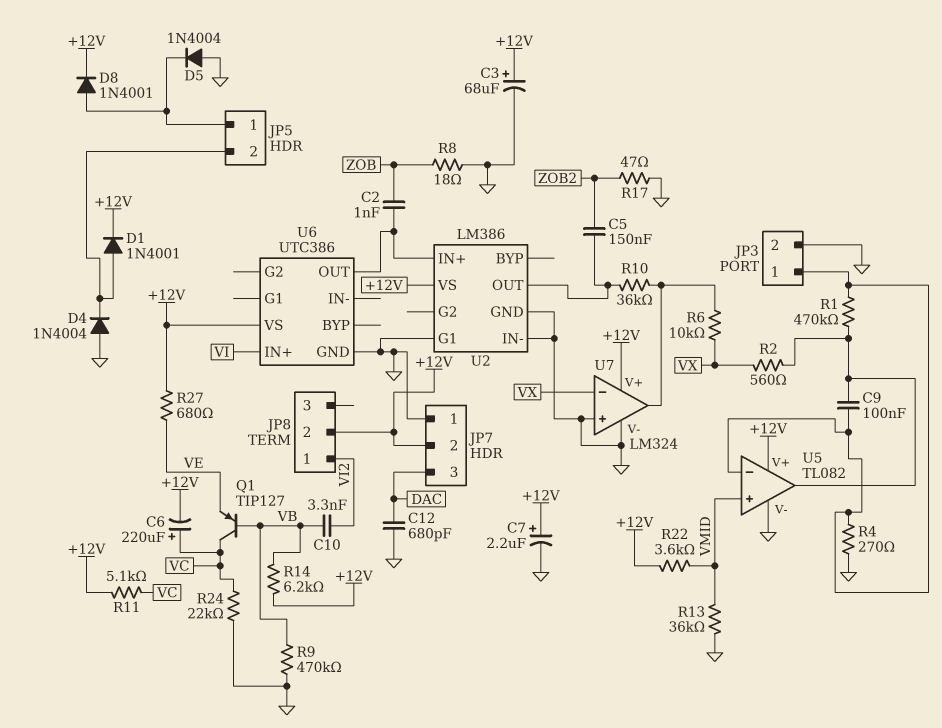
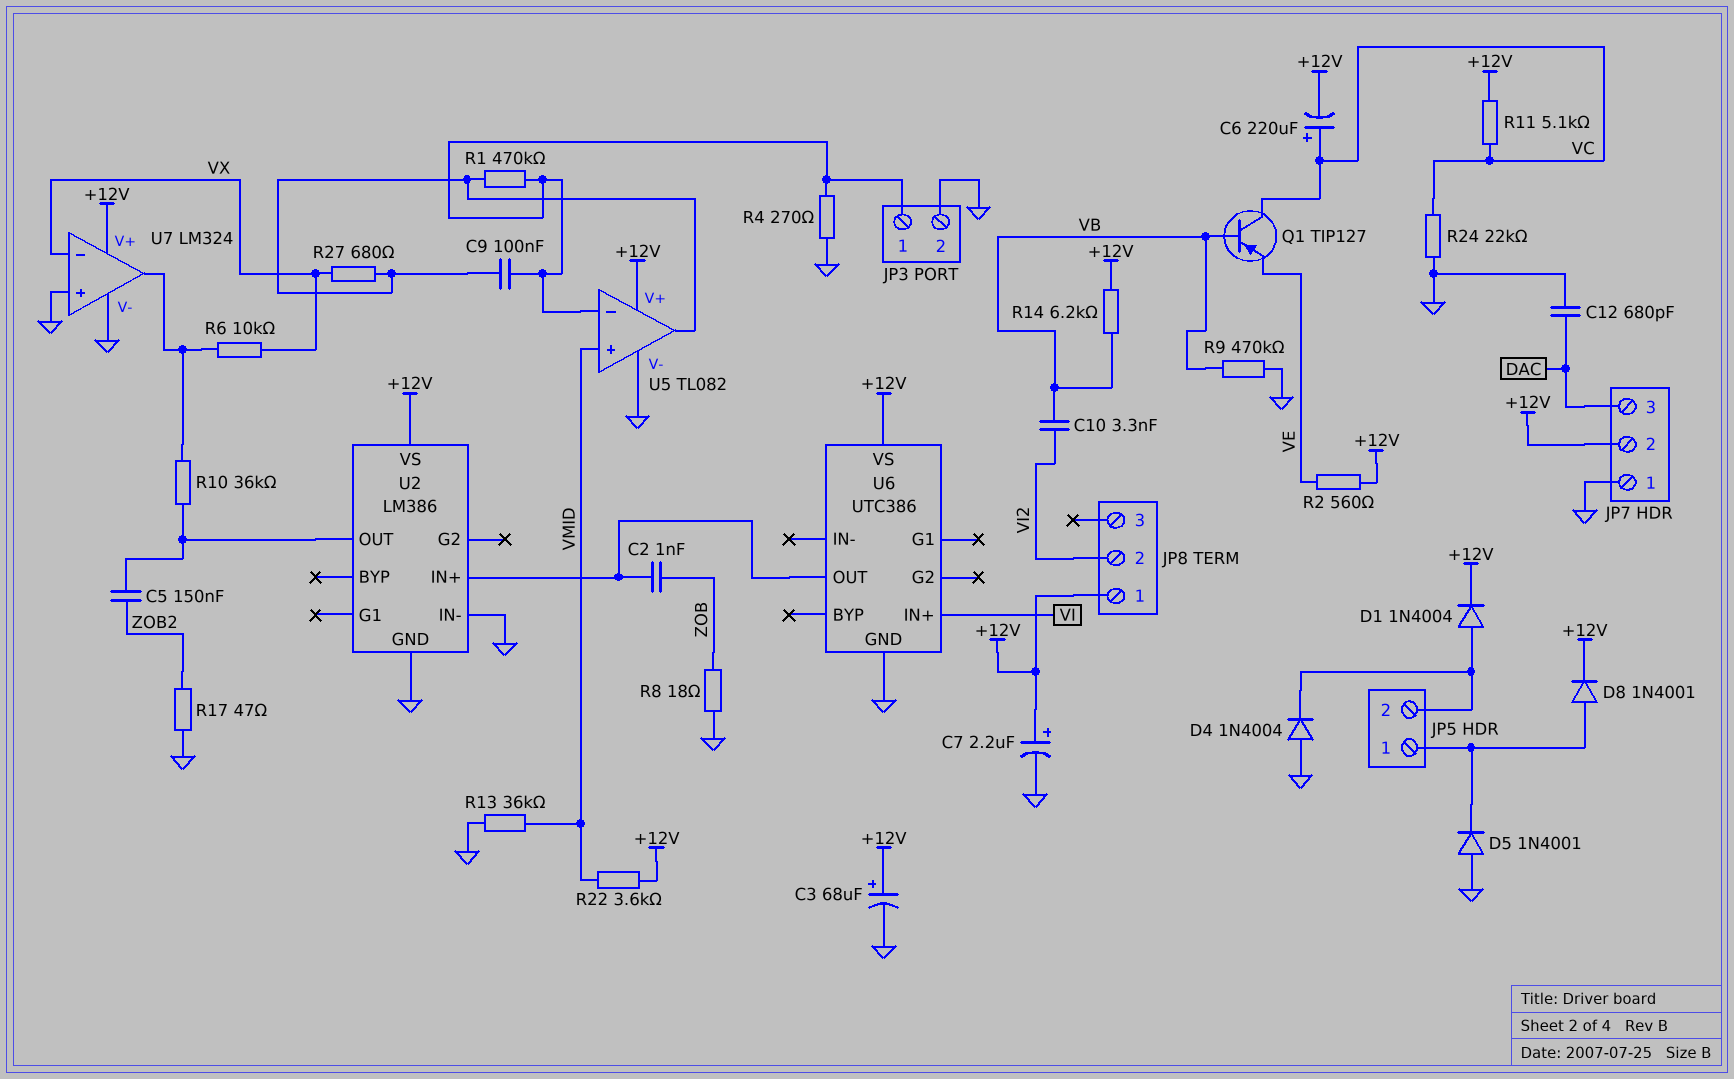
D1: diode 1N4001 (A JP5/2, K +12V) -> diode 1N4004 (A JP5/2, K +12V)
D5: diode 1N4004 (A GND, K JP5/1) -> diode 1N4001 (A GND, K JP5/1)
JP8 pin 1: VI2 -> +12V
JP8 pin 2: +12V -> VI2
R2: 560 (U5/out, VX) -> 560 (+12V, VE)
R27: 680 (+12V, VE) -> 680 (U5/out, VX)
U2 pin G1: GND -> none

